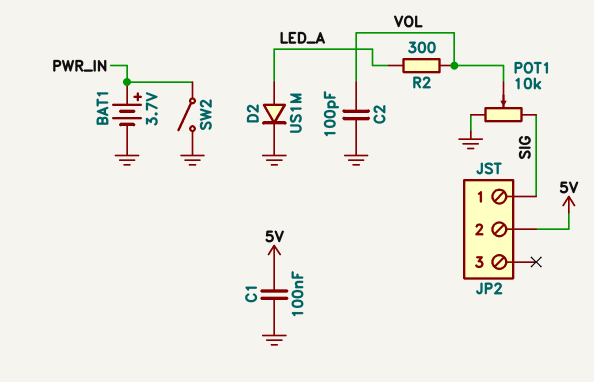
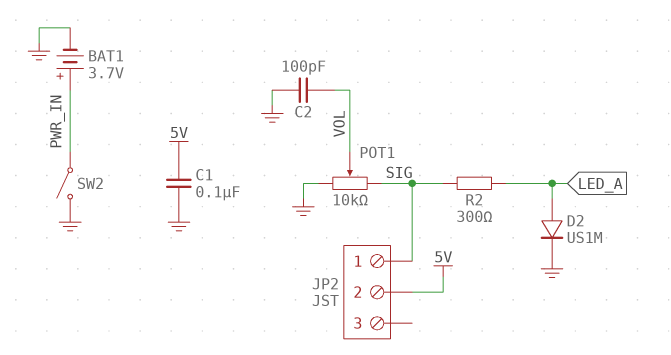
R2: 300 (LED_A, VOL) -> 300 (LED_A, SIG)

